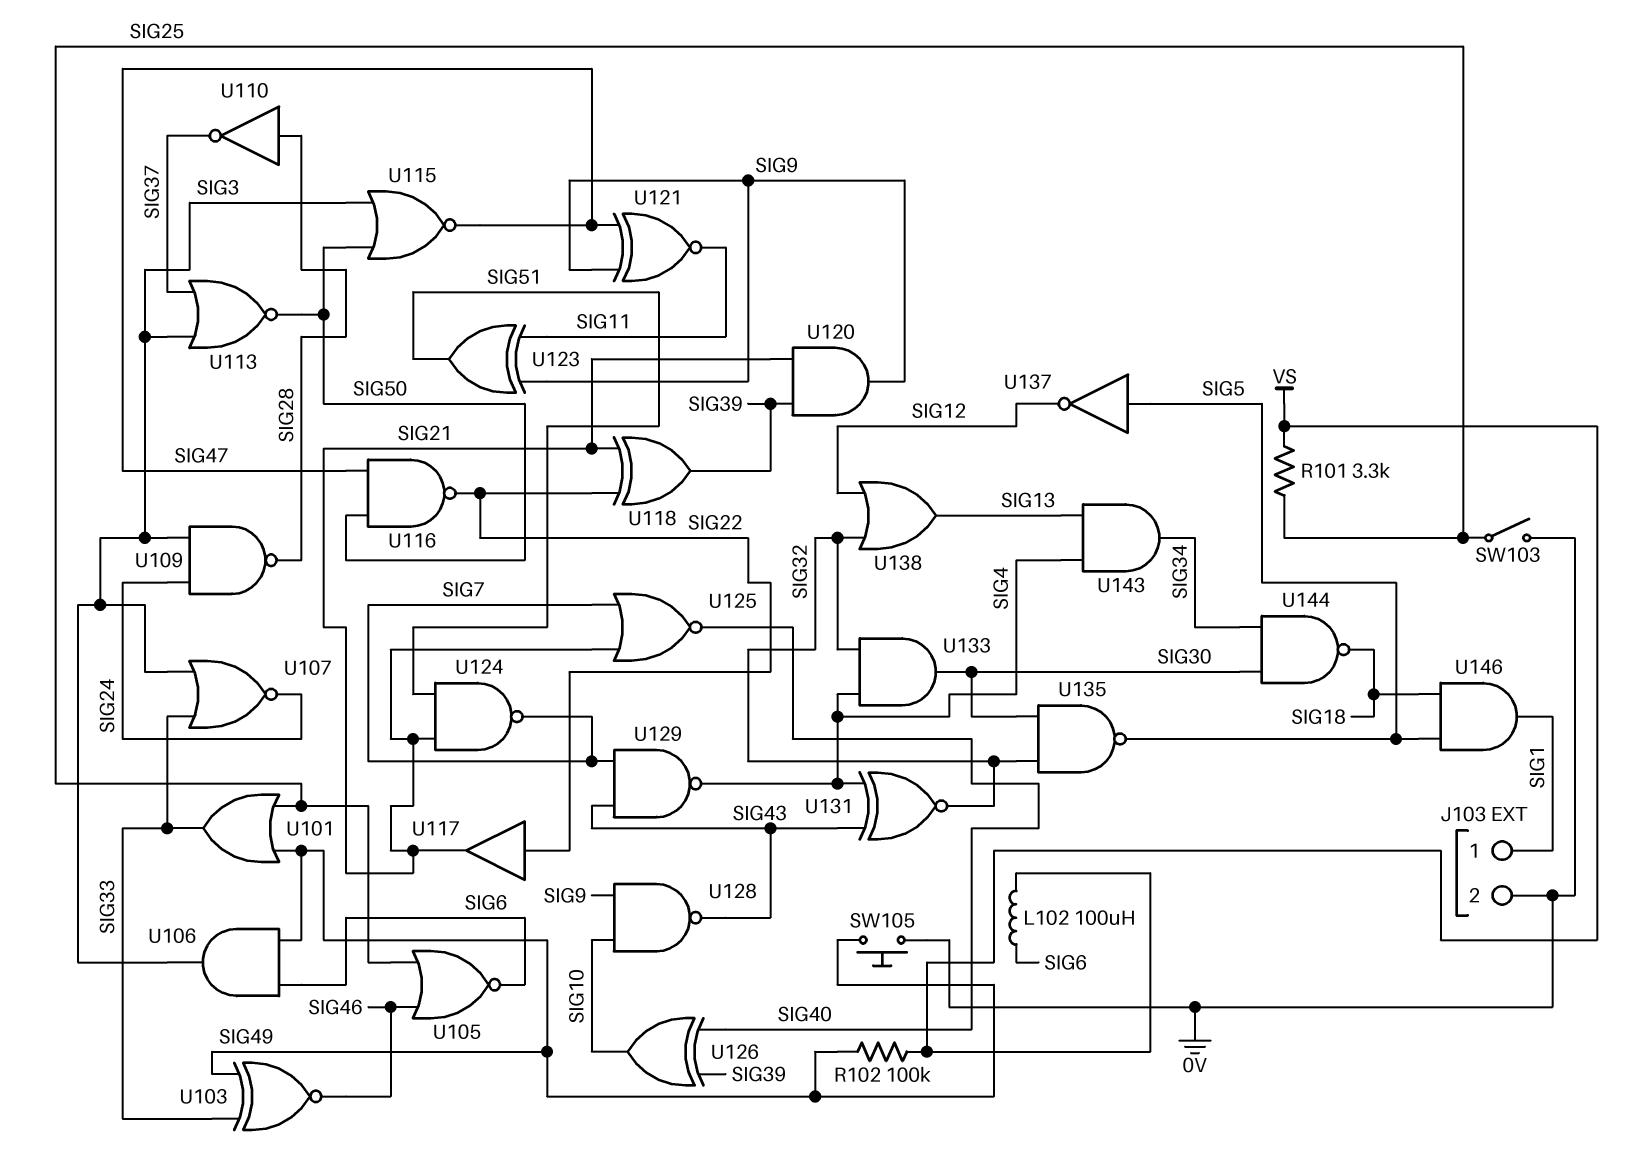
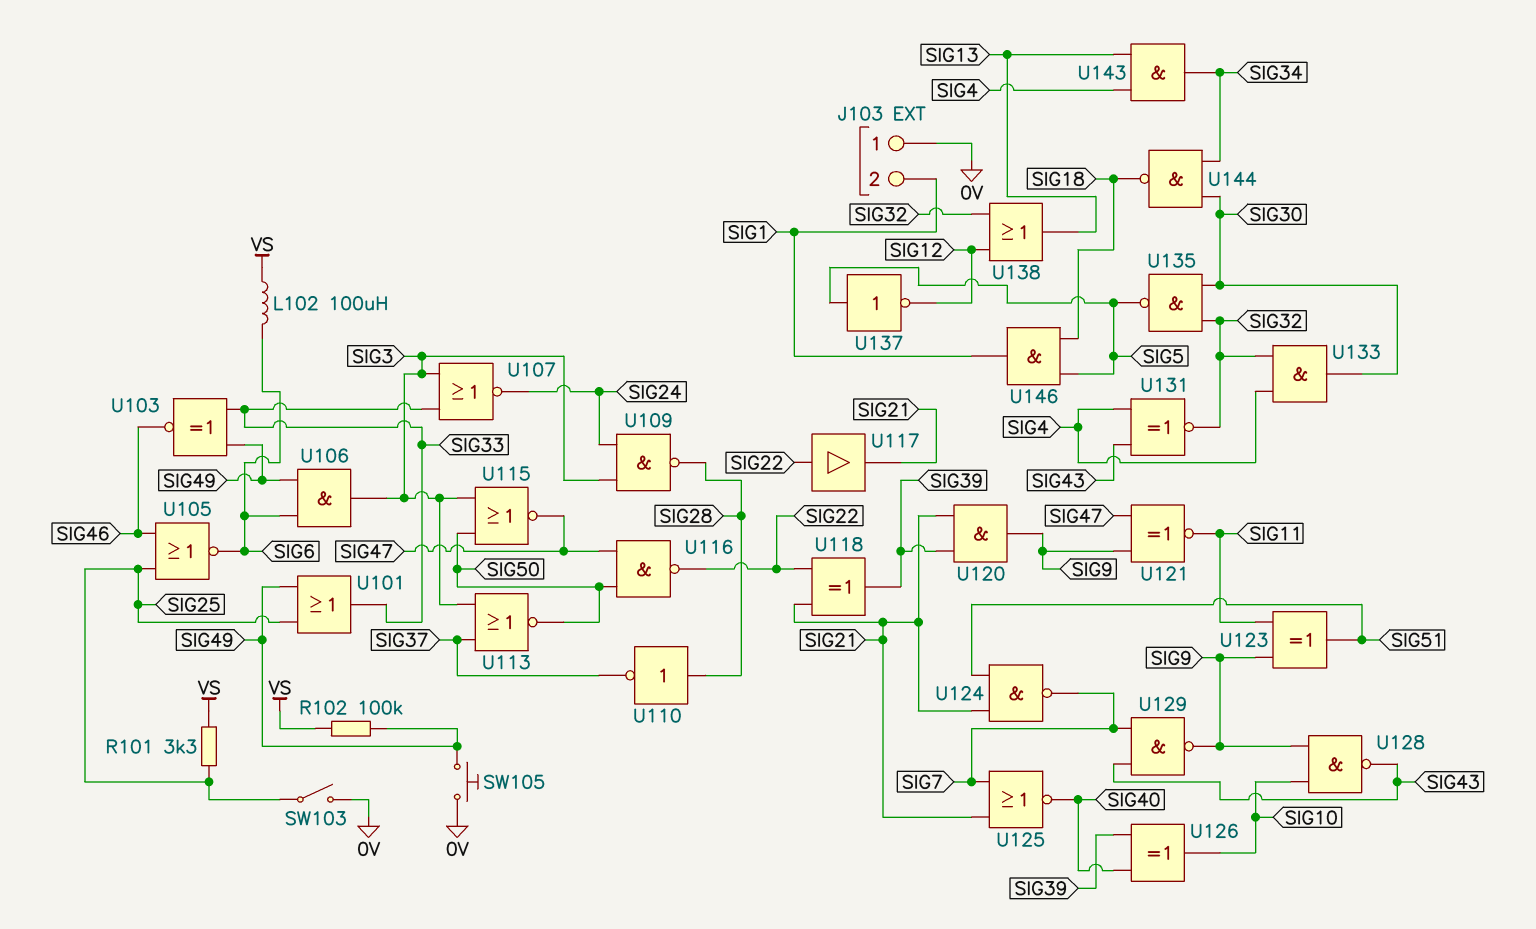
J103 pin 1: SIG1 -> 0V
J103 pin 2: 0V -> SIG1
U129: NAND (in SIG7, in SIG43, out SIG4) -> NAND (in SIG7, in SIG43, out SIG9)

